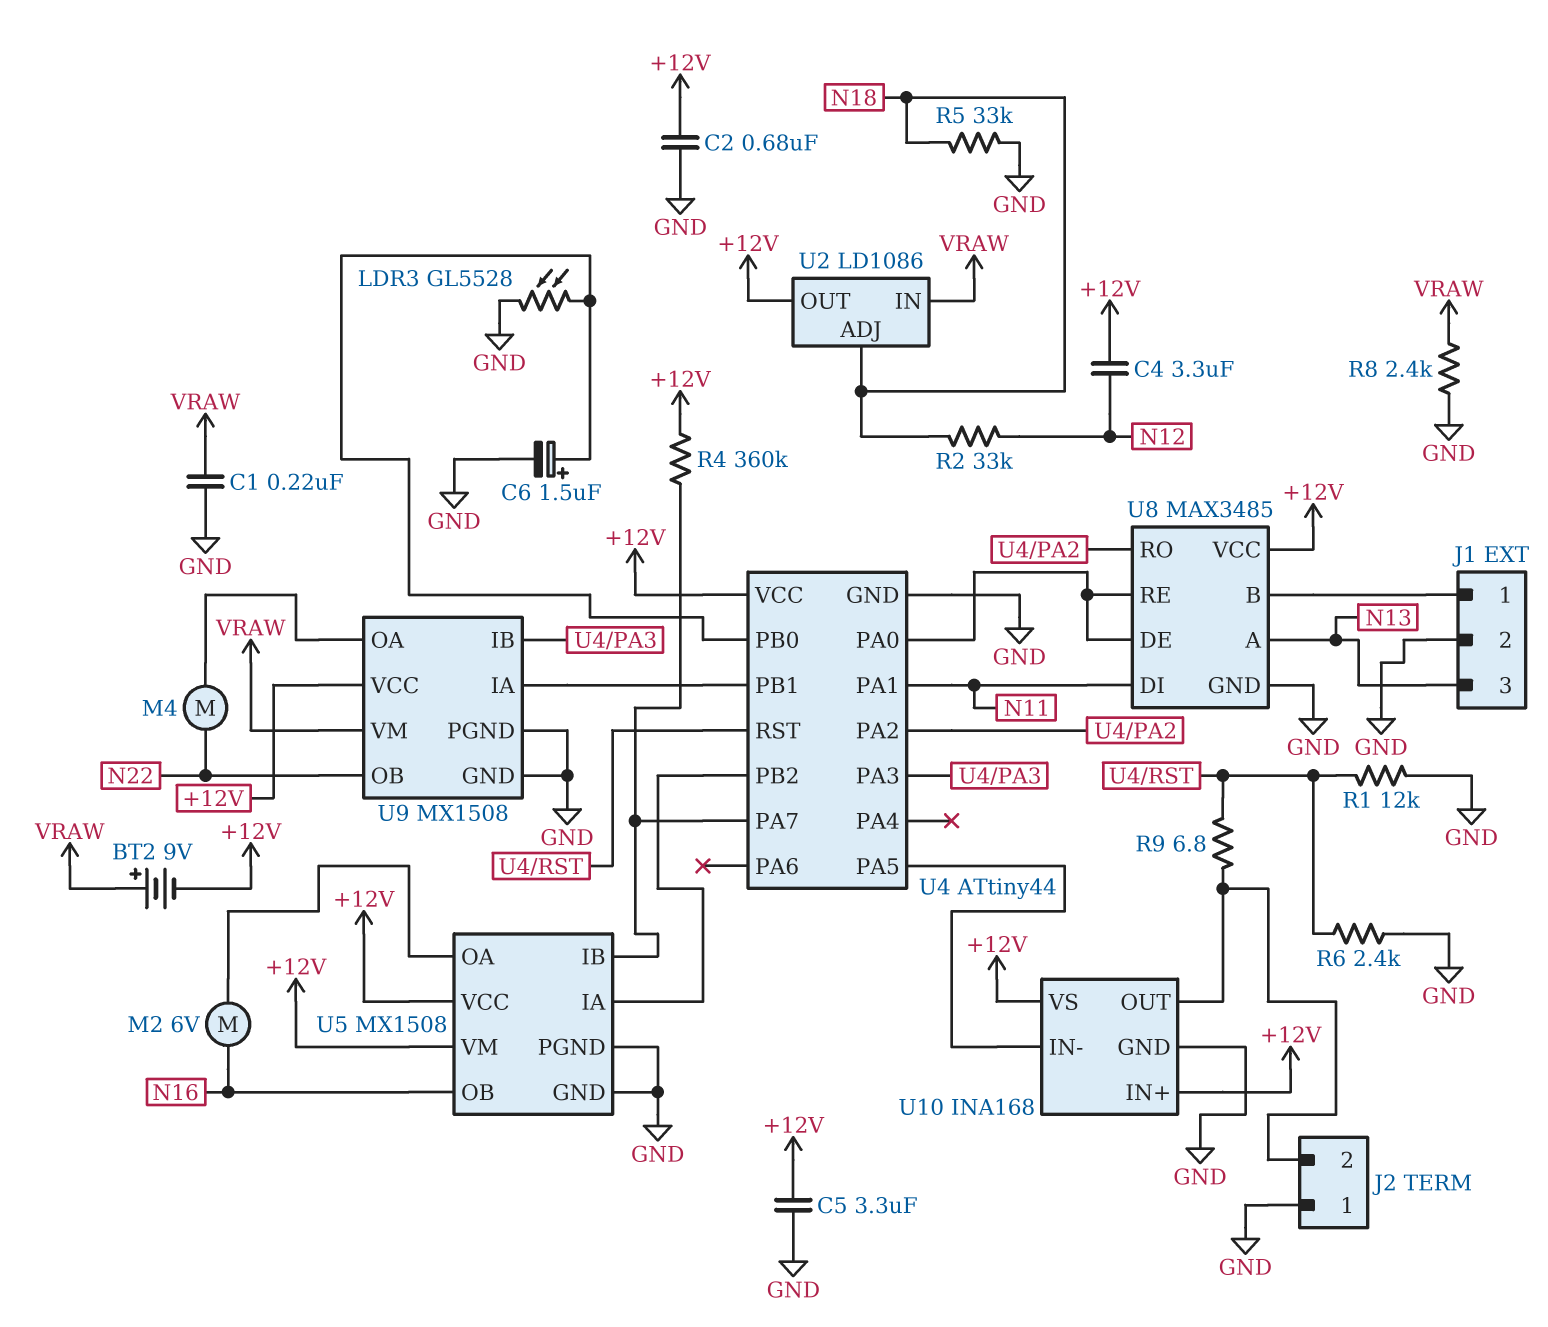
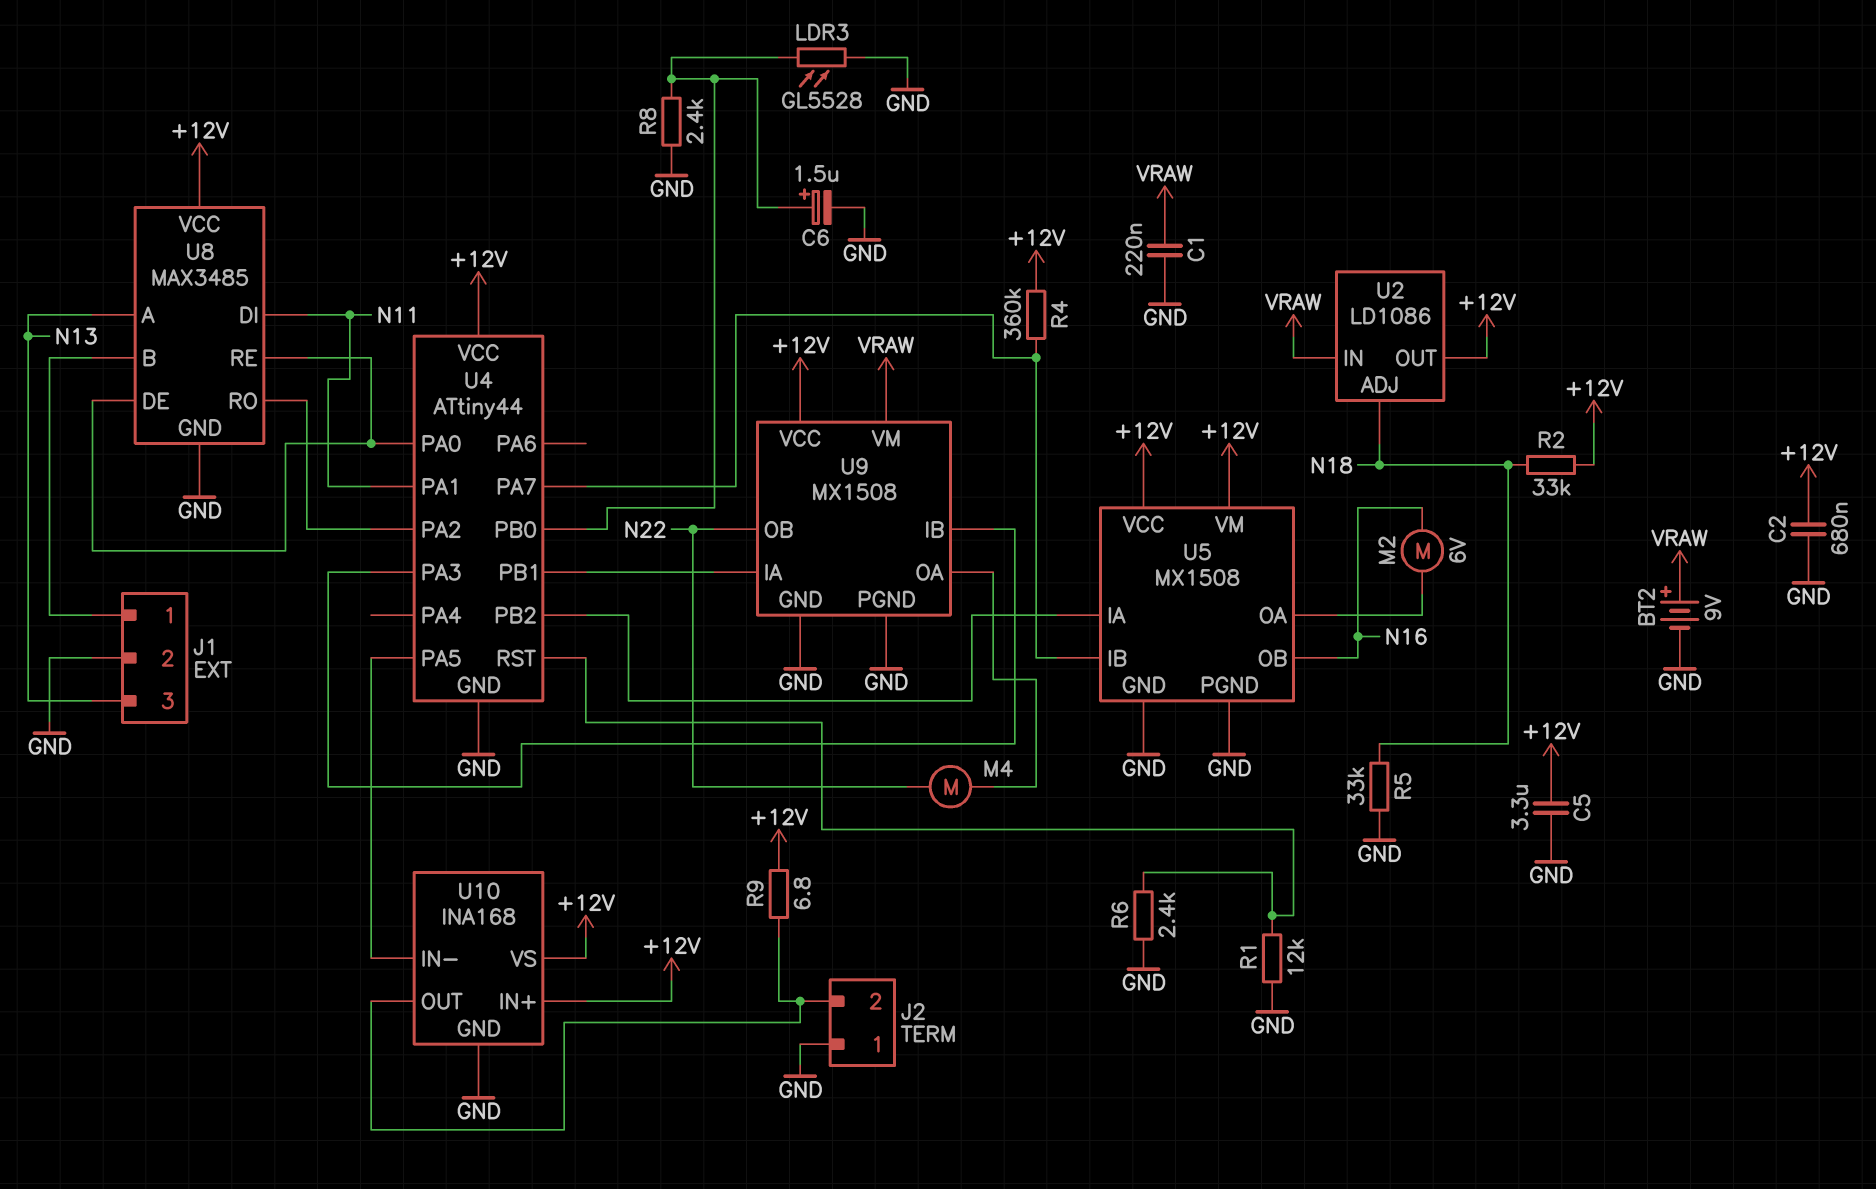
BT2: 9V (plus VRAW, minus +12V) -> 9V (plus VRAW, minus GND)
C4: 3.3uF (+12V, N12) -> none
R2: 33k (N12, N18) -> 33k (+12V, N18)
R8: 2.4k (GND, VRAW) -> 2.4k (GND, U4/PB0)
R9: 6.8 (J2/2, U4/RST) -> 6.8 (+12V, J2/2)

